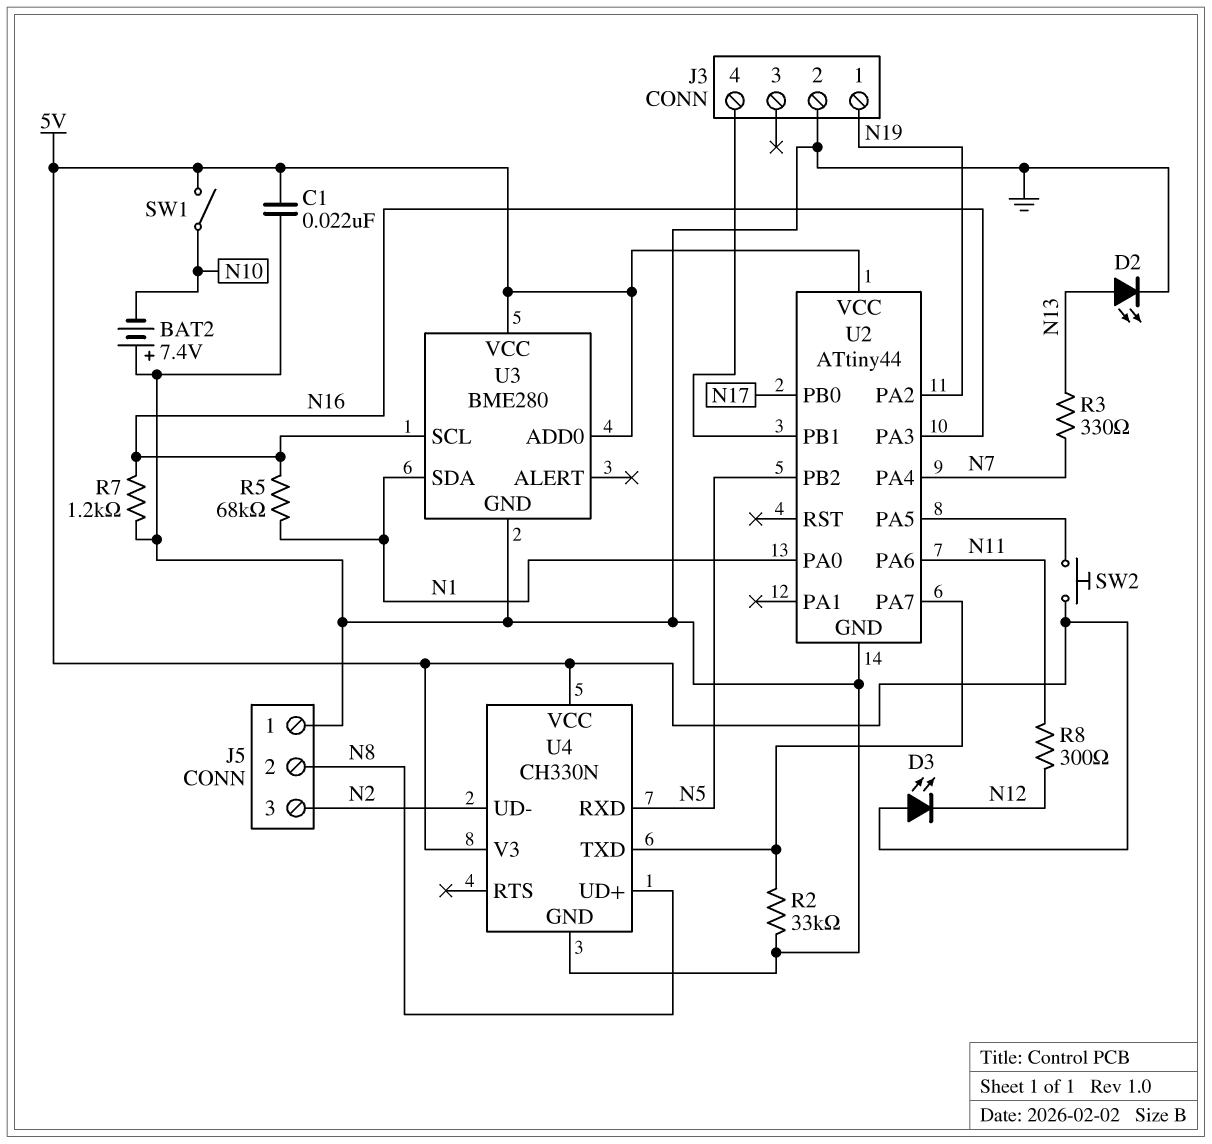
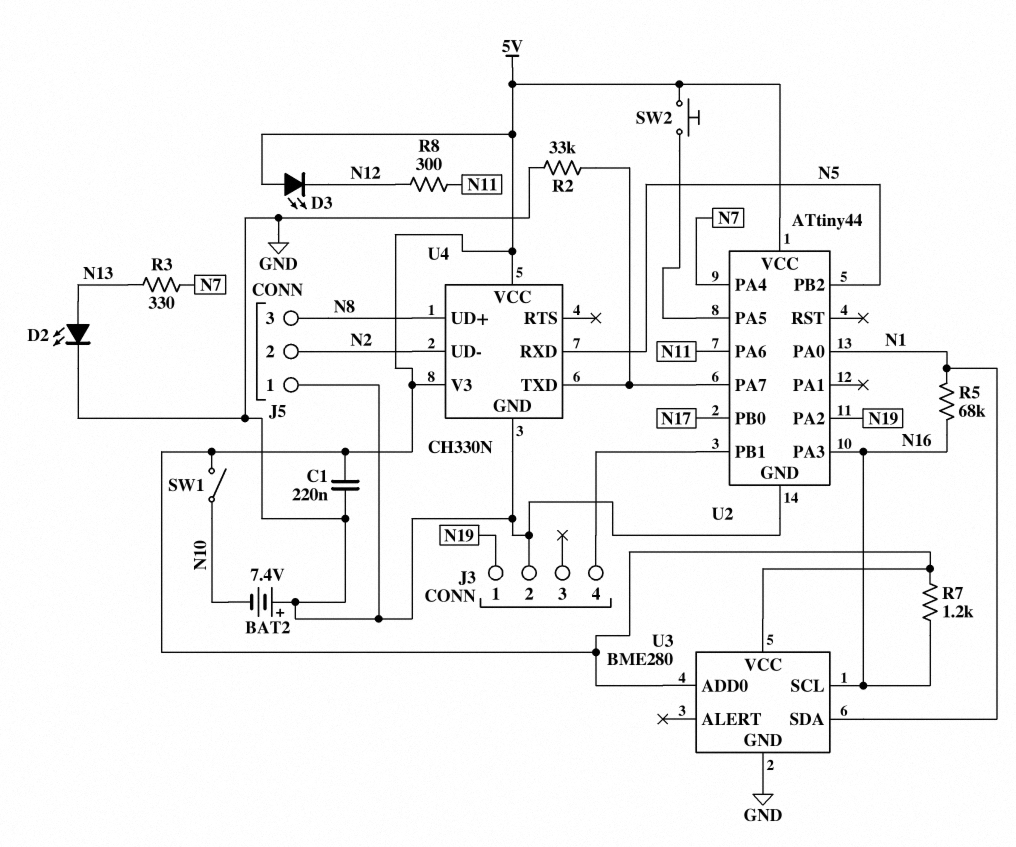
C1: 22nF (5V, GND) -> 220nF (5V, GND)
J5 pin 2: N8 -> N2
J5 pin 3: N2 -> N8
R7: 1.2k (GND, N16) -> 1.2k (5V, N16)

